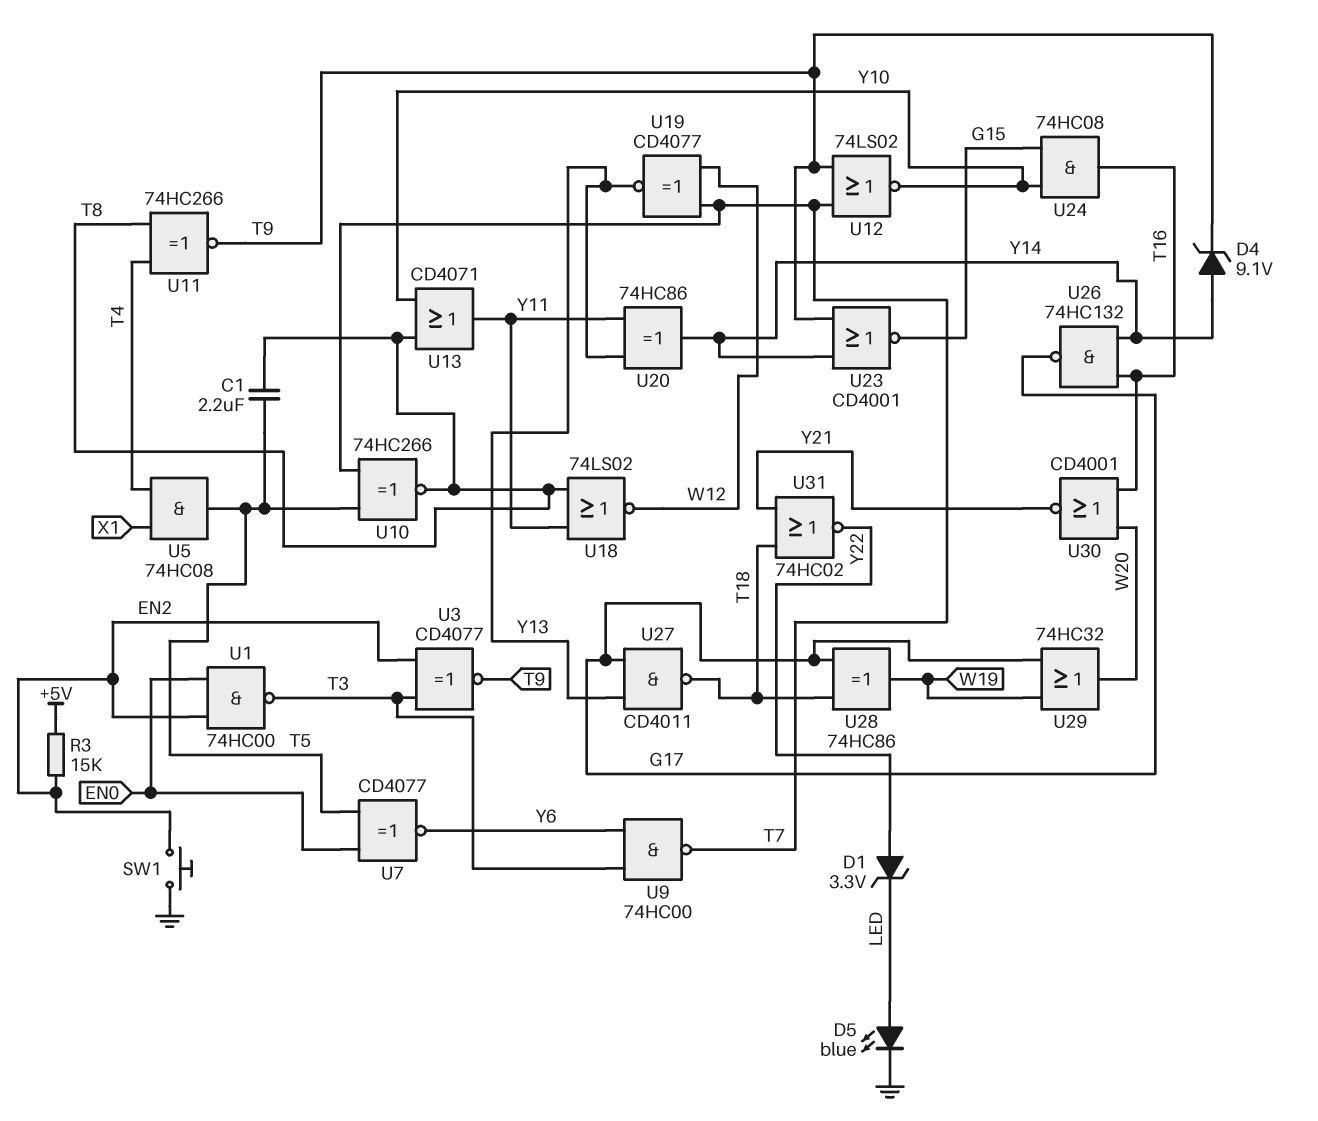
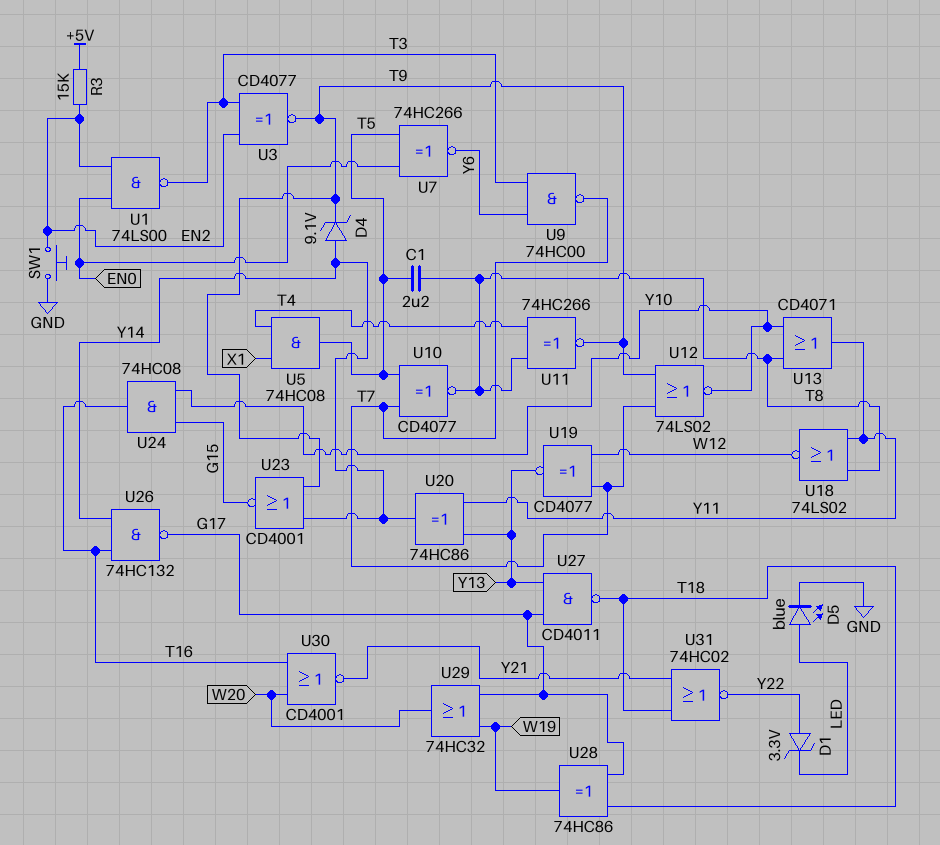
U1: NAND 74HC00 (in EN0, in EN2, out T3) -> NAND 74LS00 (in EN0, in EN2, out T3)
U7: XNOR CD4077 (in EN0, in T5, out Y6) -> XNOR 74HC266 (in EN0, in T5, out Y6)
U10: XNOR 74HC266 (in T5, in T7, out T8) -> XNOR CD4077 (in T5, in T7, out T8)

